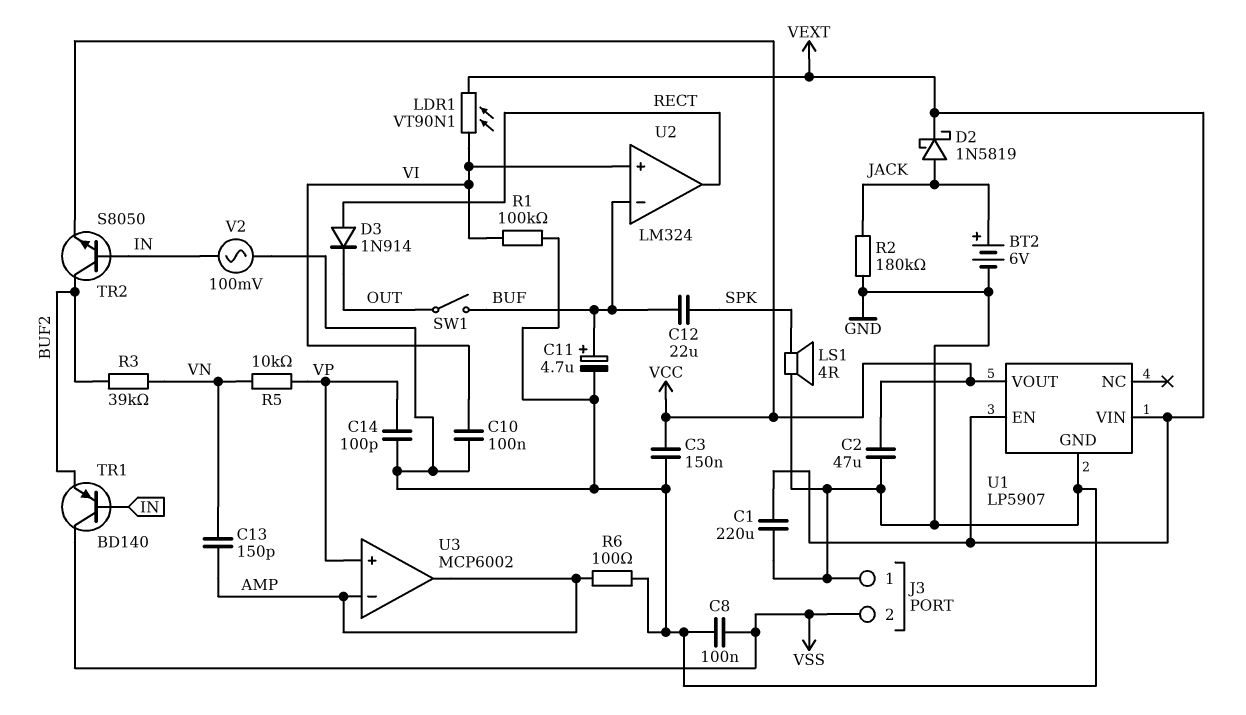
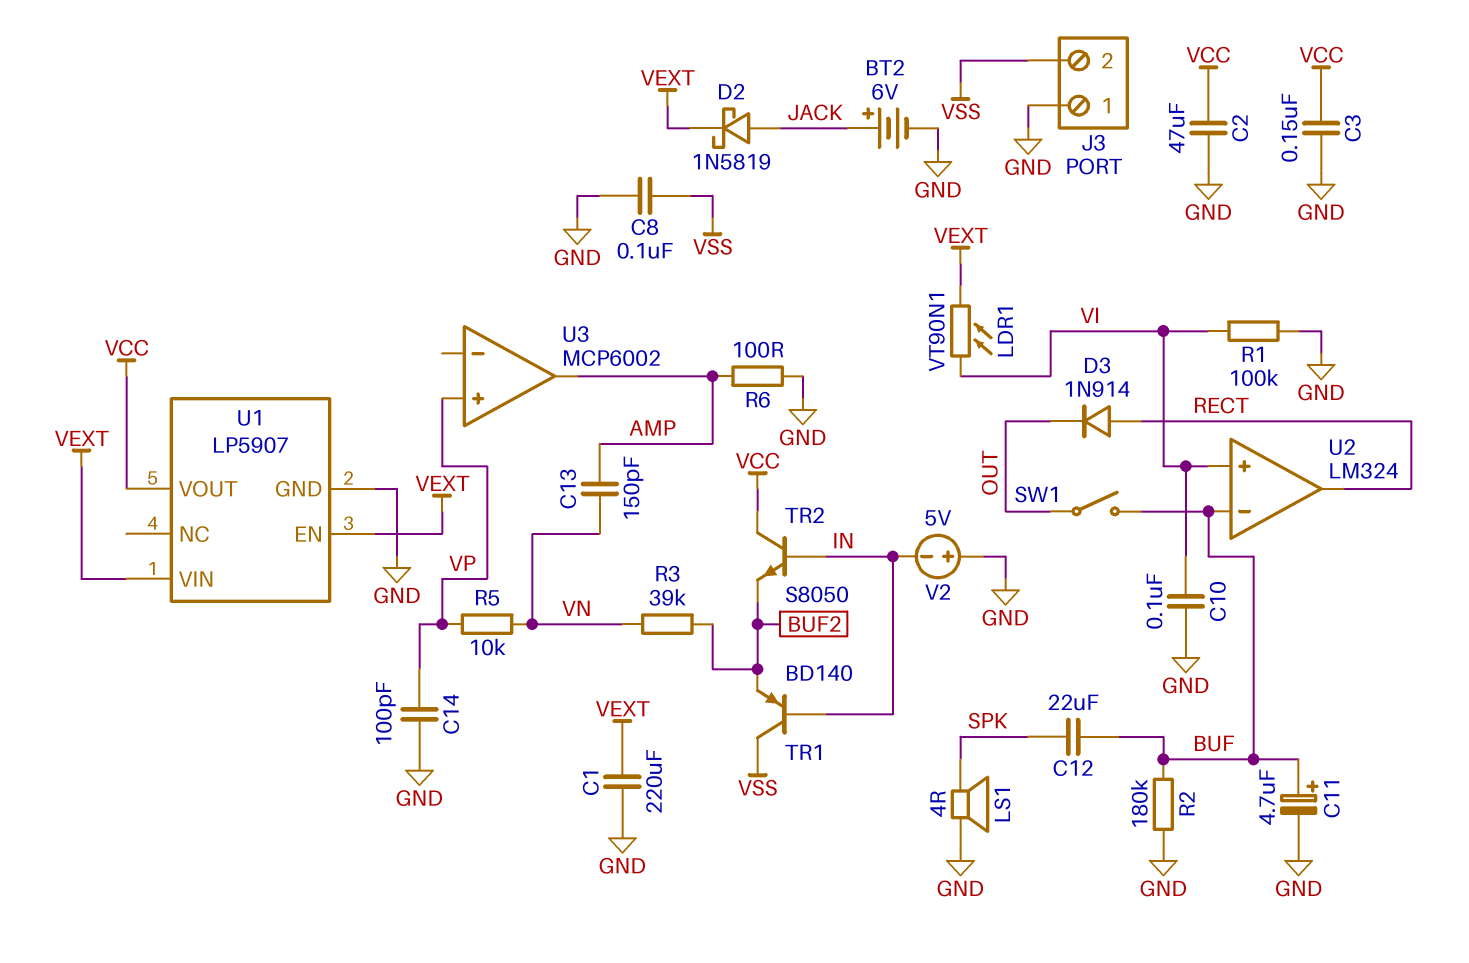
R2: 180k (GND, JACK) -> 180k (BUF, GND)
TR2: NPN S8050 (B IN, C BUF2, E VCC) -> NPN S8050 (B IN, C VCC, E BUF2)
U3 pin in-: AMP -> none
V2: AC 100mV (GND, IN) -> 5V (plus GND, minus IN)

